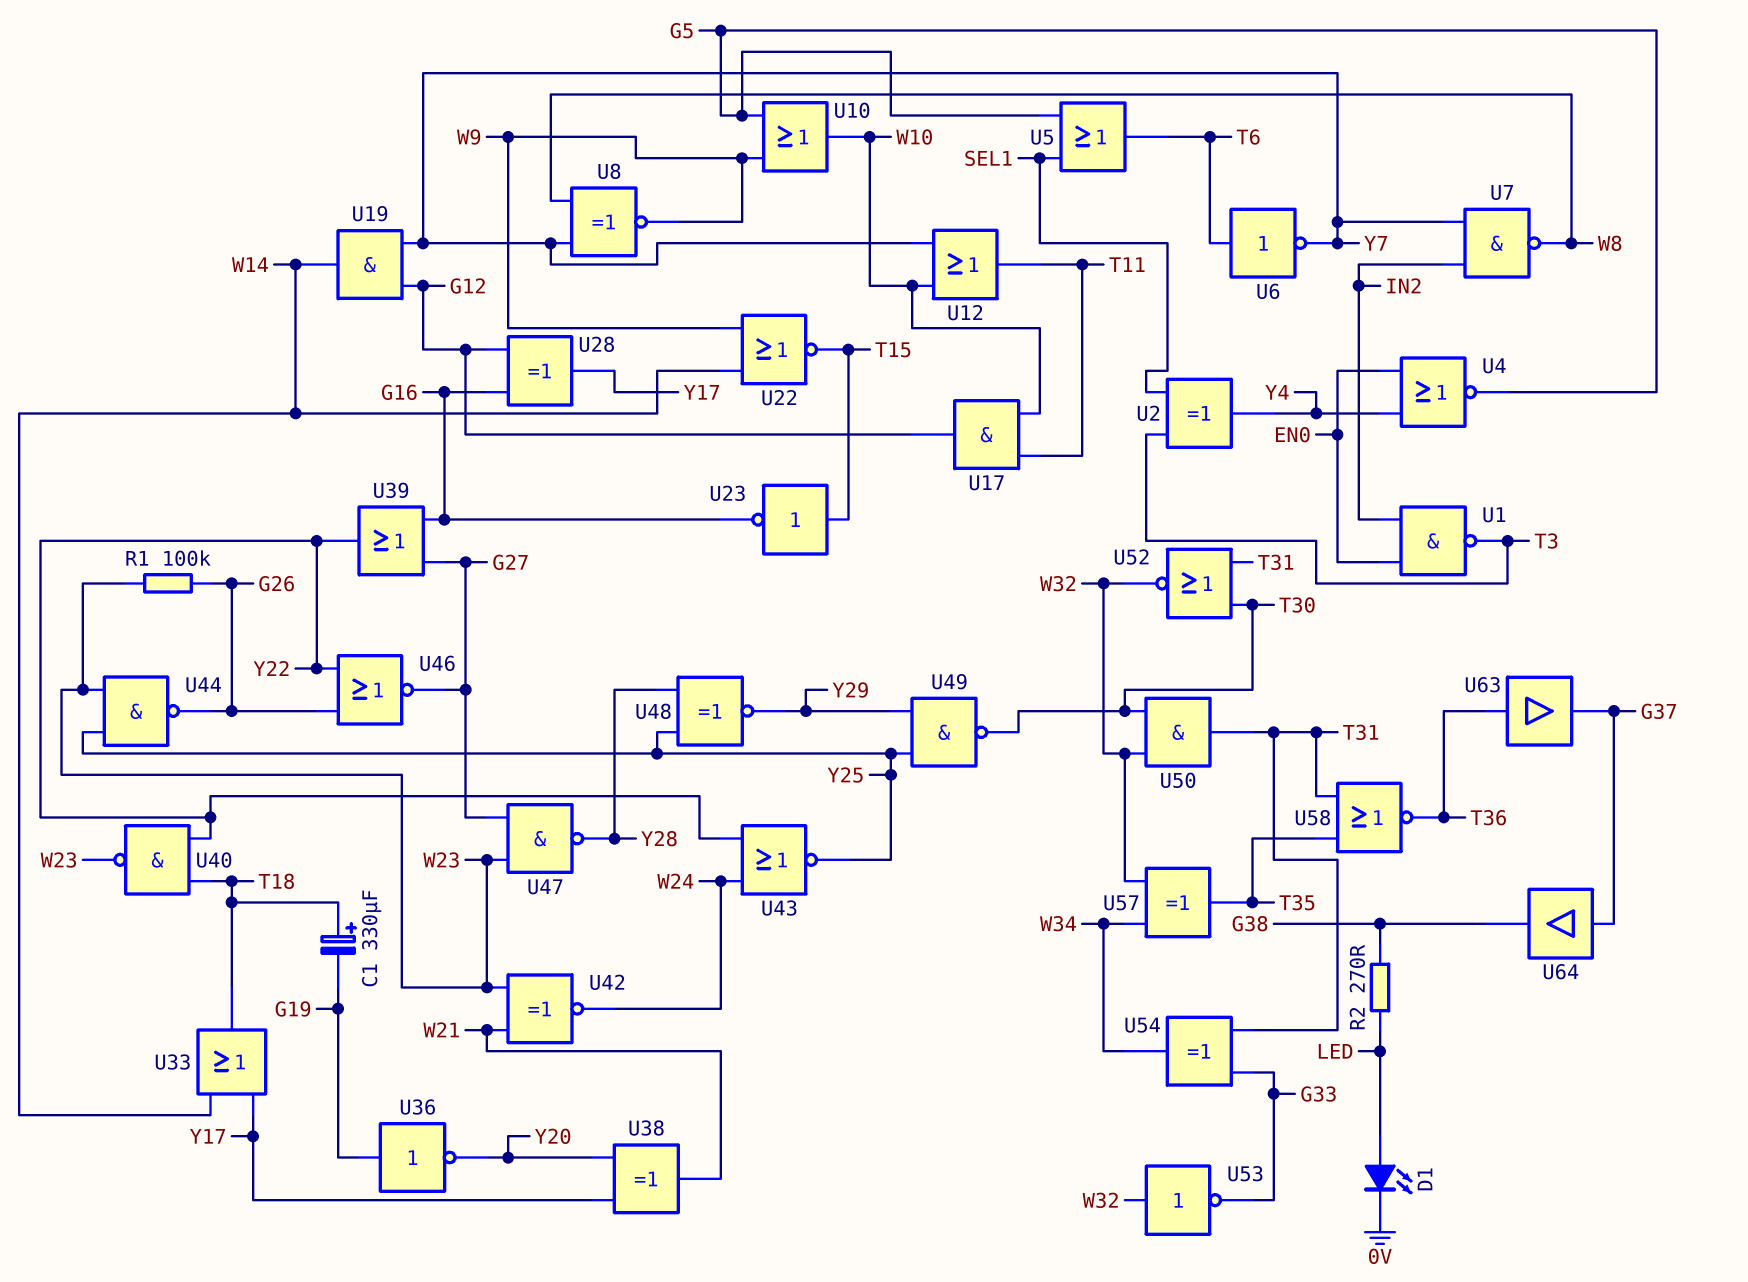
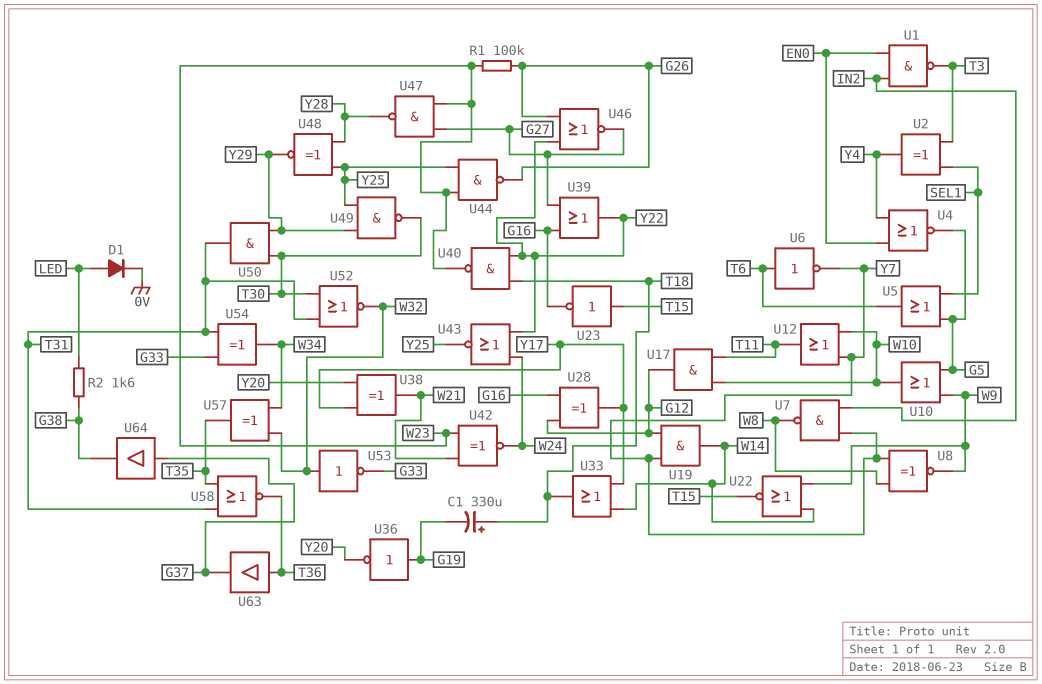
D1: LED (A LED, K 0V) -> diode (A LED, K 0V)
R2: 270 (G38, LED) -> 1.6k (G38, LED)
U50: AND (in T30, in W32, out T31) -> AND (in T30, in Y29, out T31)

